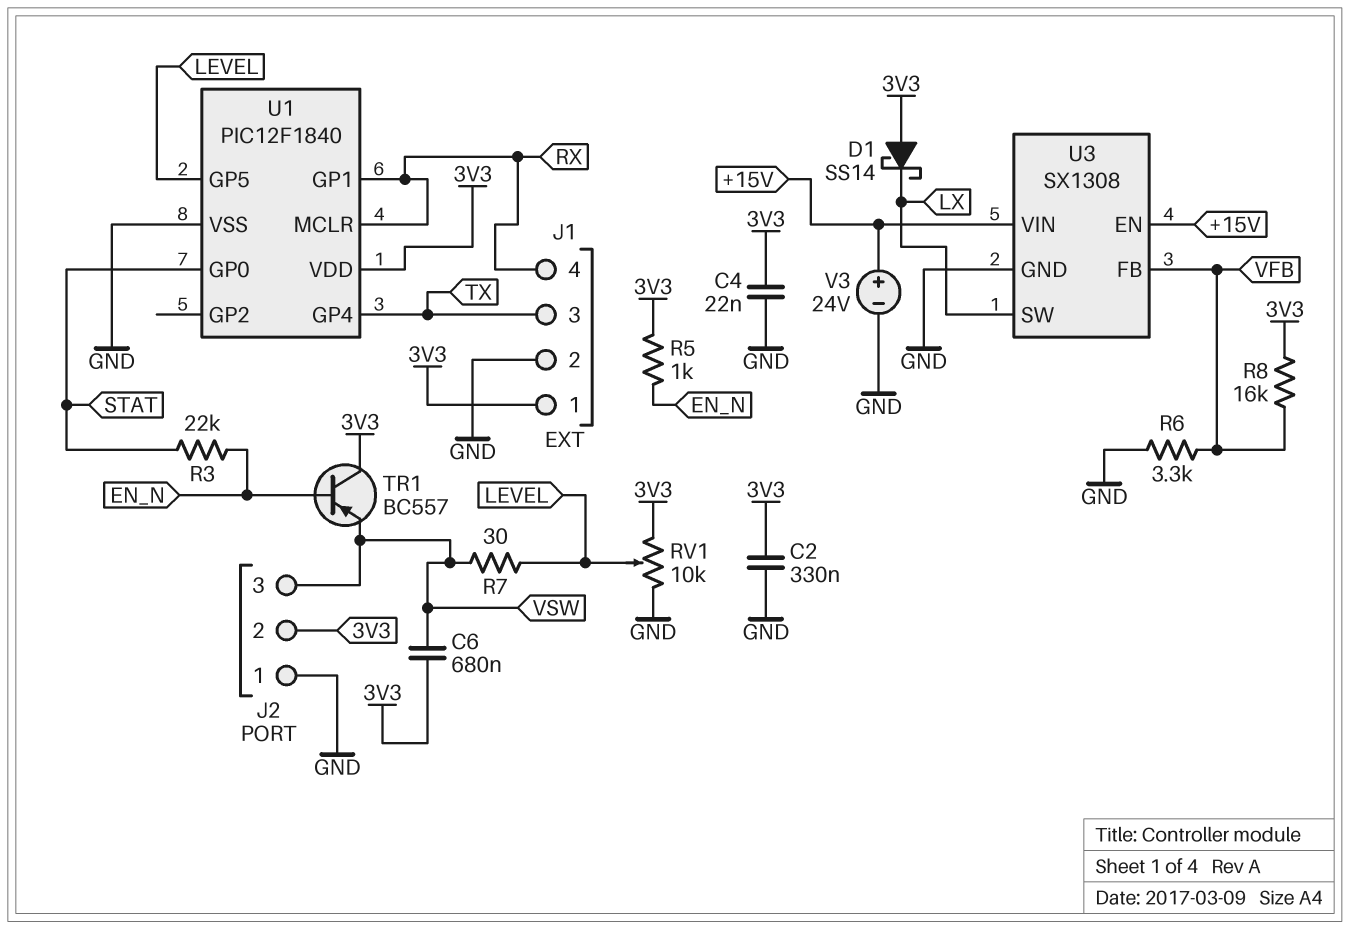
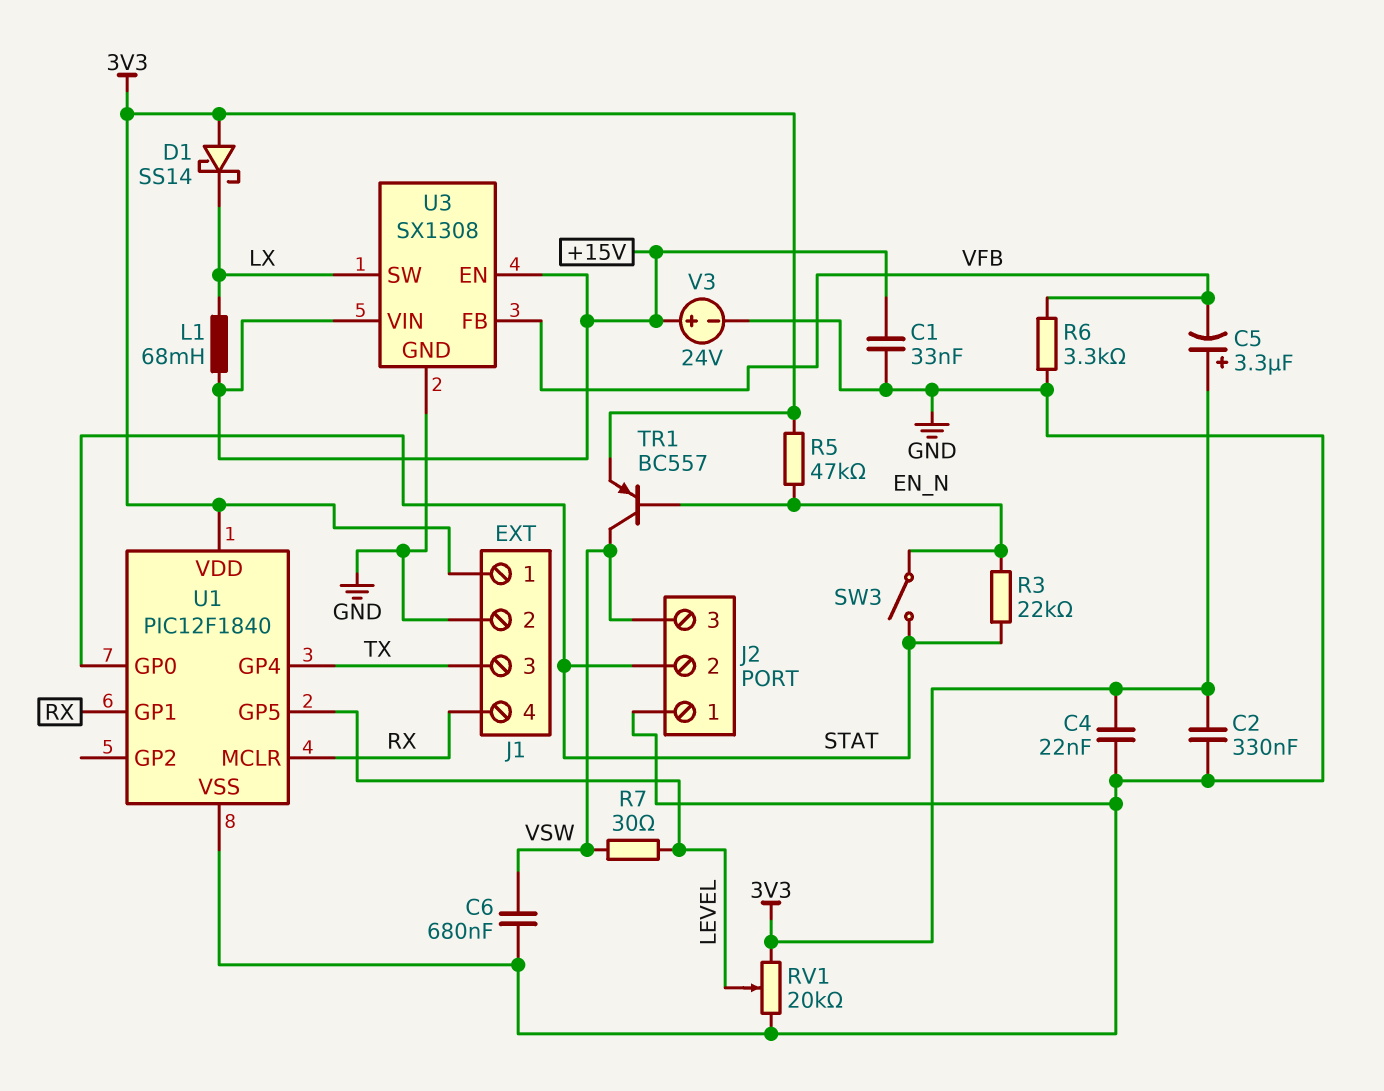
C1: none -> 33nF (+15V, GND)
C5: none -> 3.3uF (plus 3V3, minus VFB)
C6: 680nF (3V3, VSW) -> 680nF (GND, VSW)
J2 pin 2: 3V3 -> STAT
L1: none -> 68mH (+15V, LX)
R5: 1k (3V3, EN_N) -> 47k (3V3, EN_N)
R8: 16k (3V3, VFB) -> none
RV1: 10k (3V3, GND, wiper LEVEL) -> 20k (3V3, GND, wiper LEVEL)
SW3: none -> switch (EN_N, STAT)
TR1: PNP BC557 (B EN_N, C 3V3, E VSW) -> PNP BC557 (B EN_N, C VSW, E 3V3)

